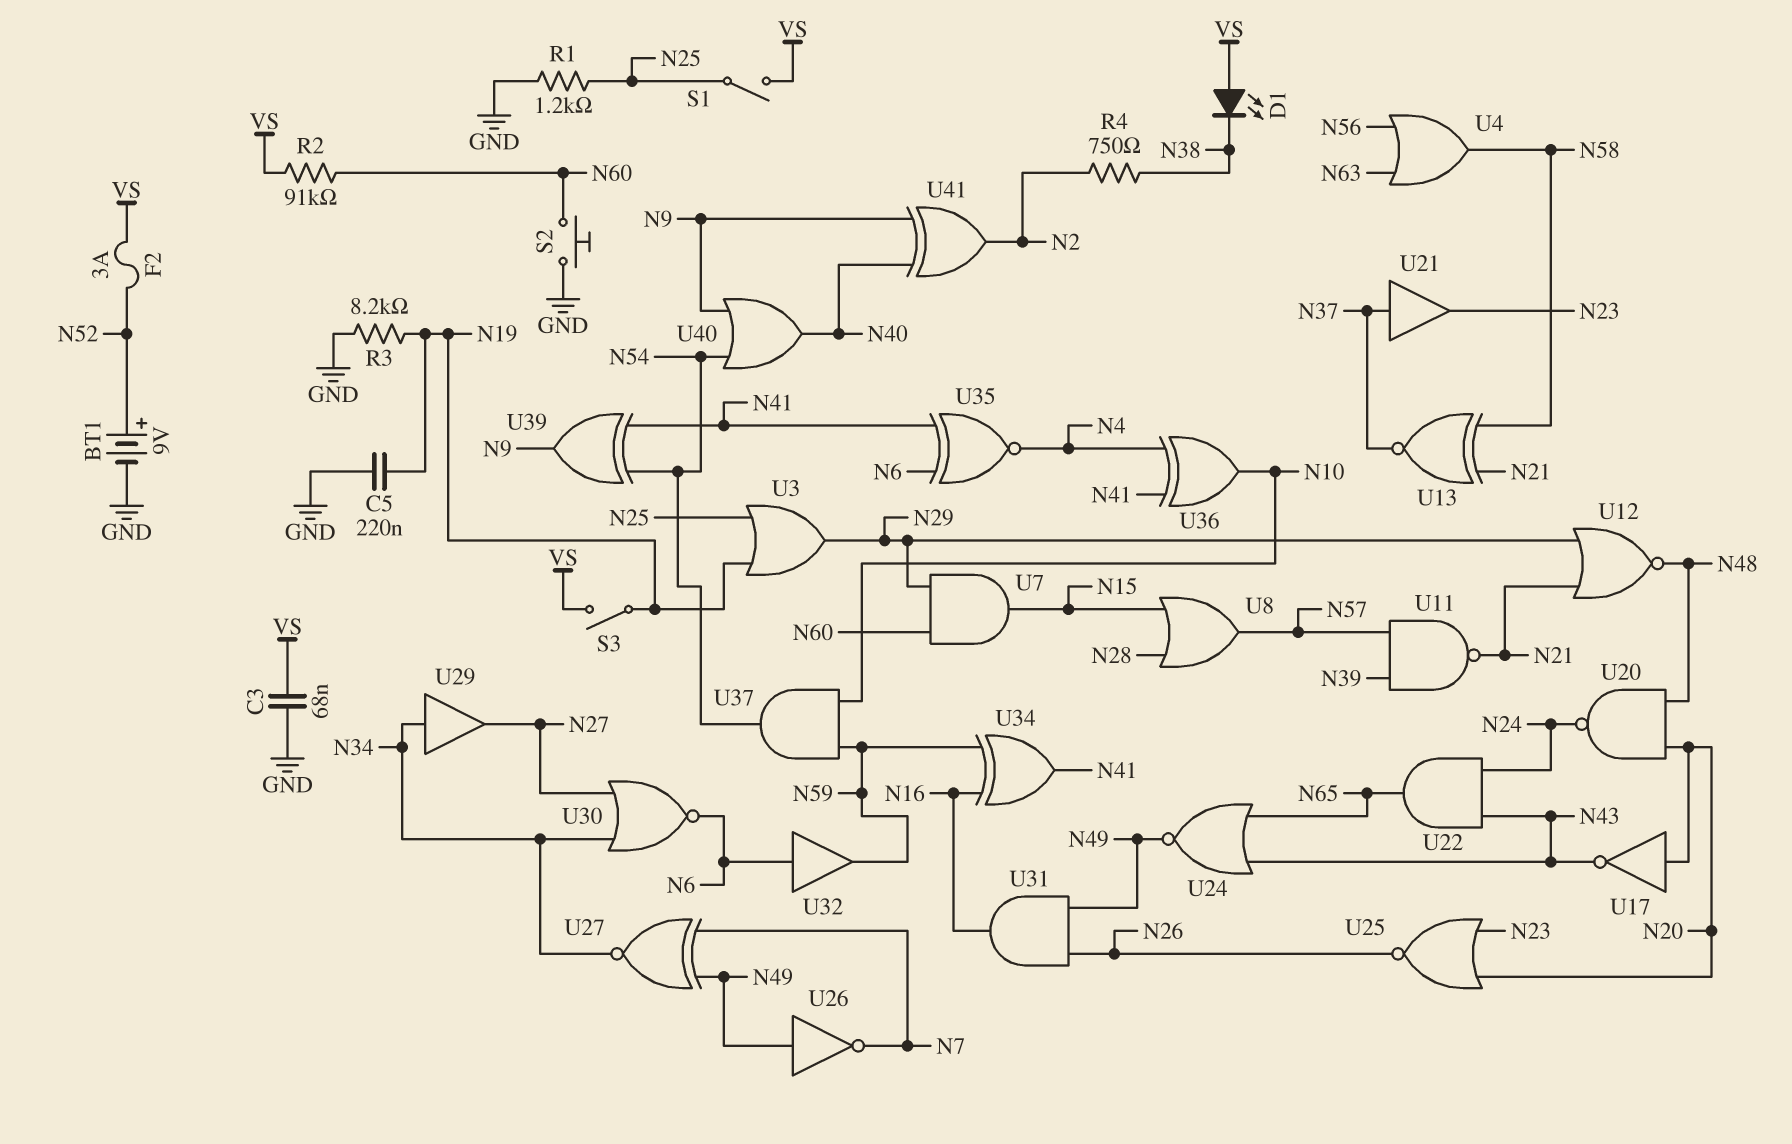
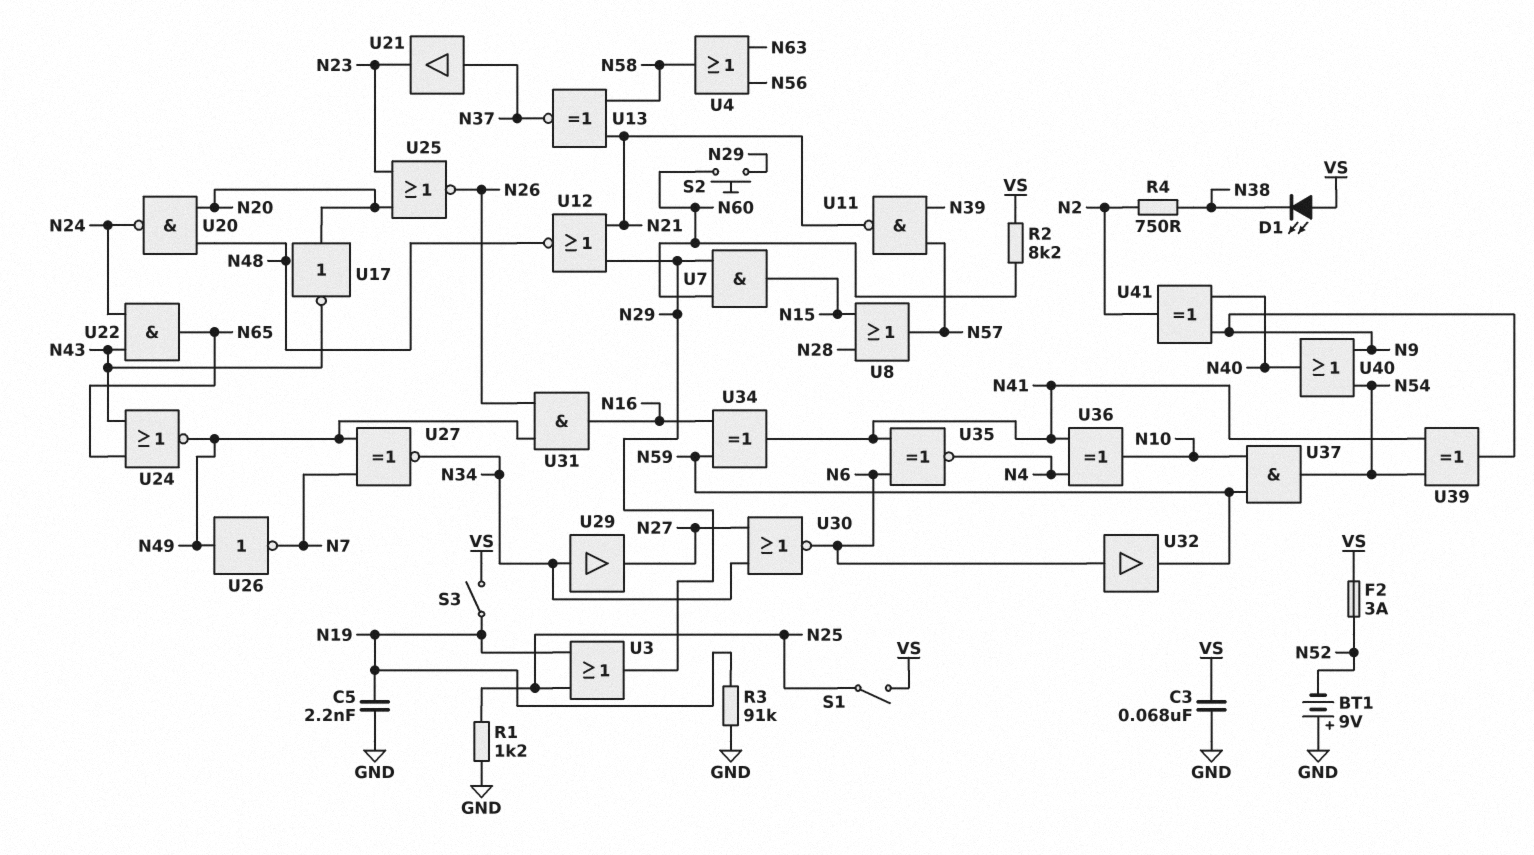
BT1: 9V (plus N52, minus GND) -> 9V (plus GND, minus N52)
C5: 220nF (GND, N19) -> 2.2nF (GND, N19)
R2: 91k (N60, VS) -> 8.2k (N60, VS)
R3: 8.2k (GND, N19) -> 91k (GND, N19)
S2: button (GND, N60) -> button (N29, N60)

